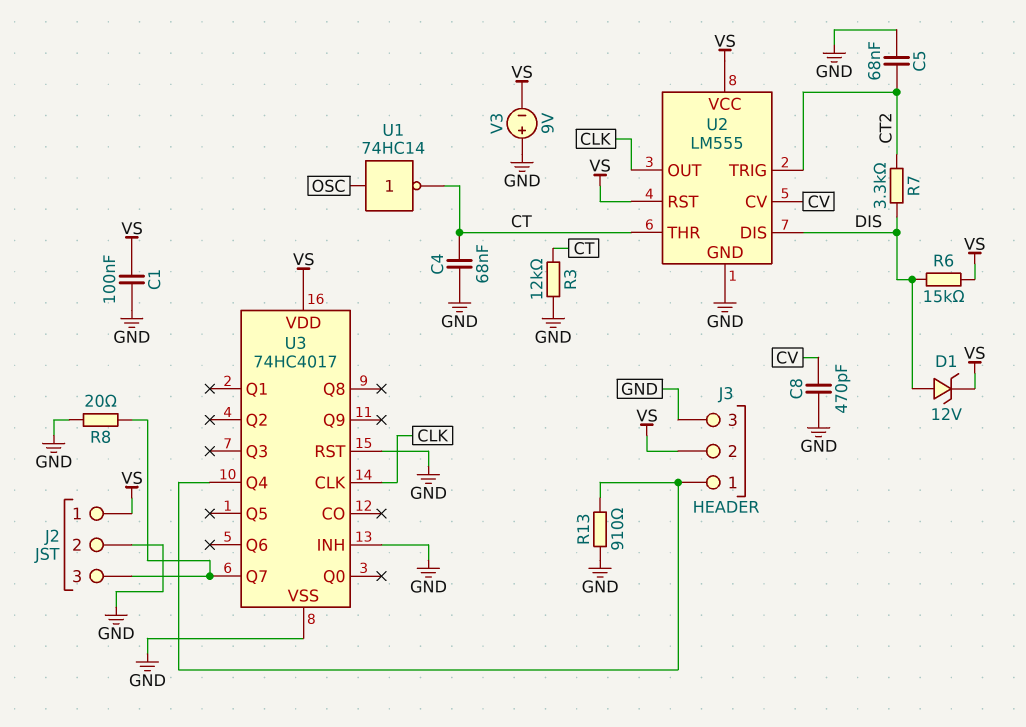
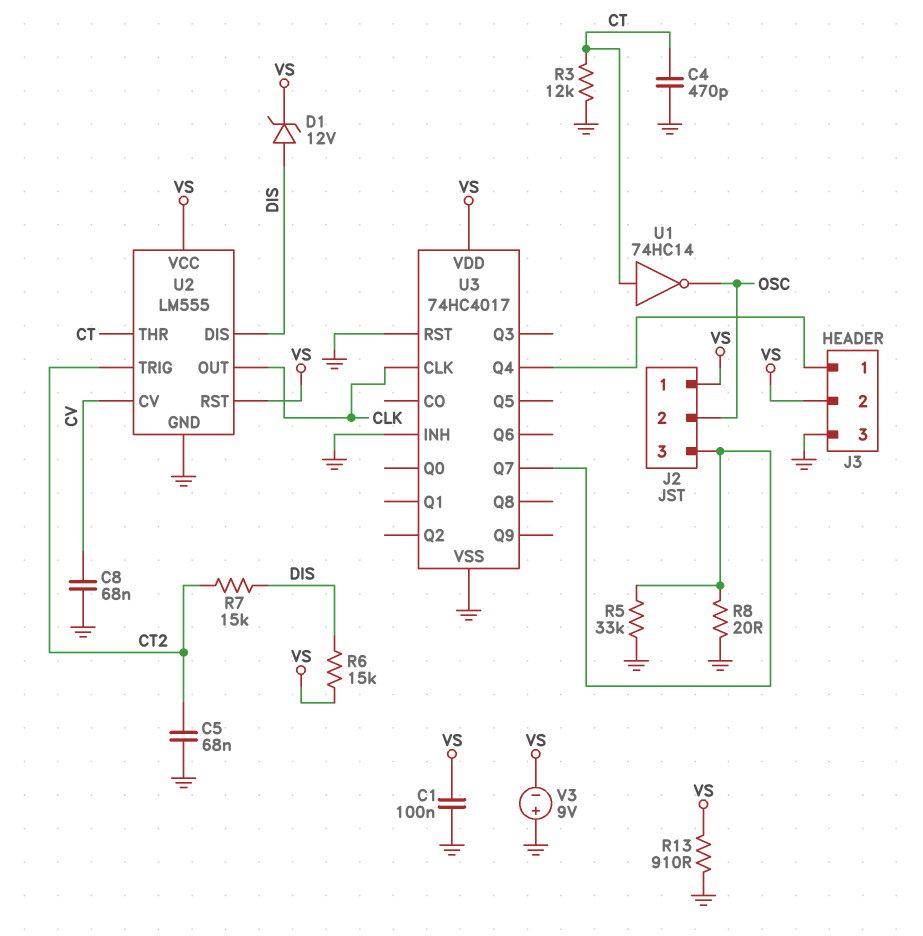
C4: 68nF (CT, GND) -> 470pF (CT, GND)
C8: 470pF (CV, GND) -> 68nF (CV, GND)
J2 pin 2: GND -> OSC
R5: none -> 33k (GND, J2/3)
R7: 3.3k (CT2, DIS) -> 15k (CT2, DIS)
R13: 910 (GND, J3/1) -> 910 (GND, VS)
U1: NOT 74HC14 (in OSC, out CT) -> NOT 74HC14 (in CT, out OSC)

